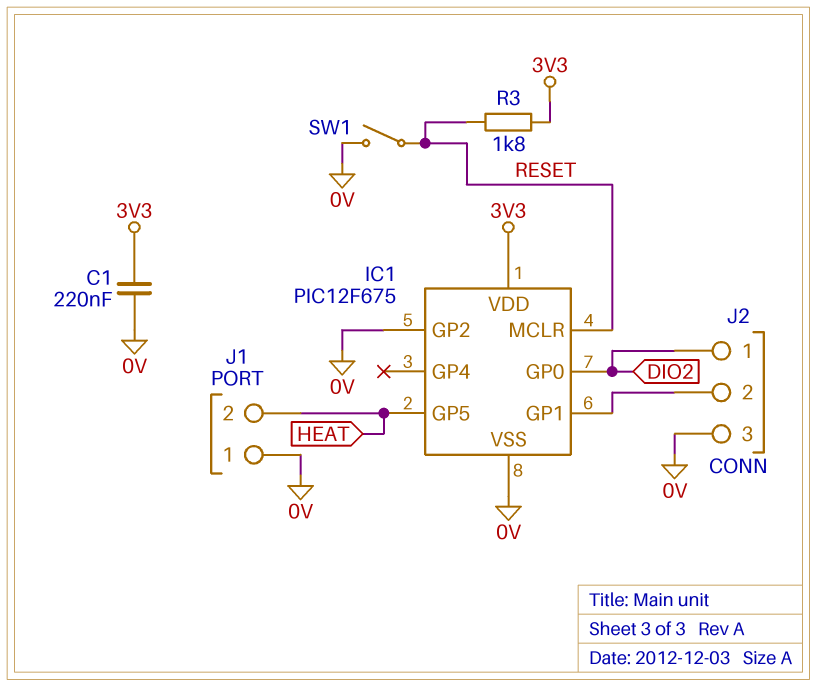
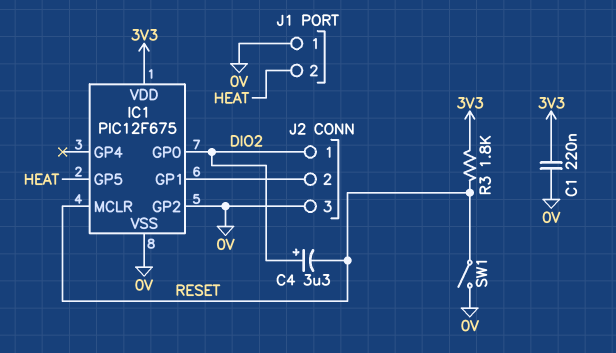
C4: none -> 3.3uF (plus DIO2, minus RESET)

